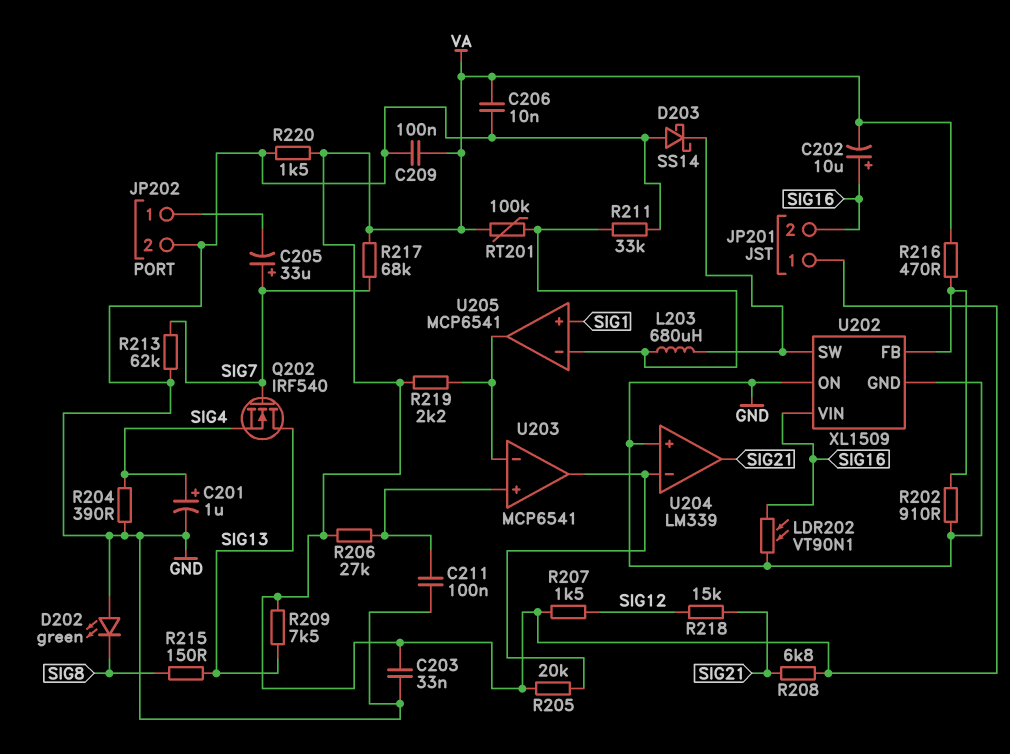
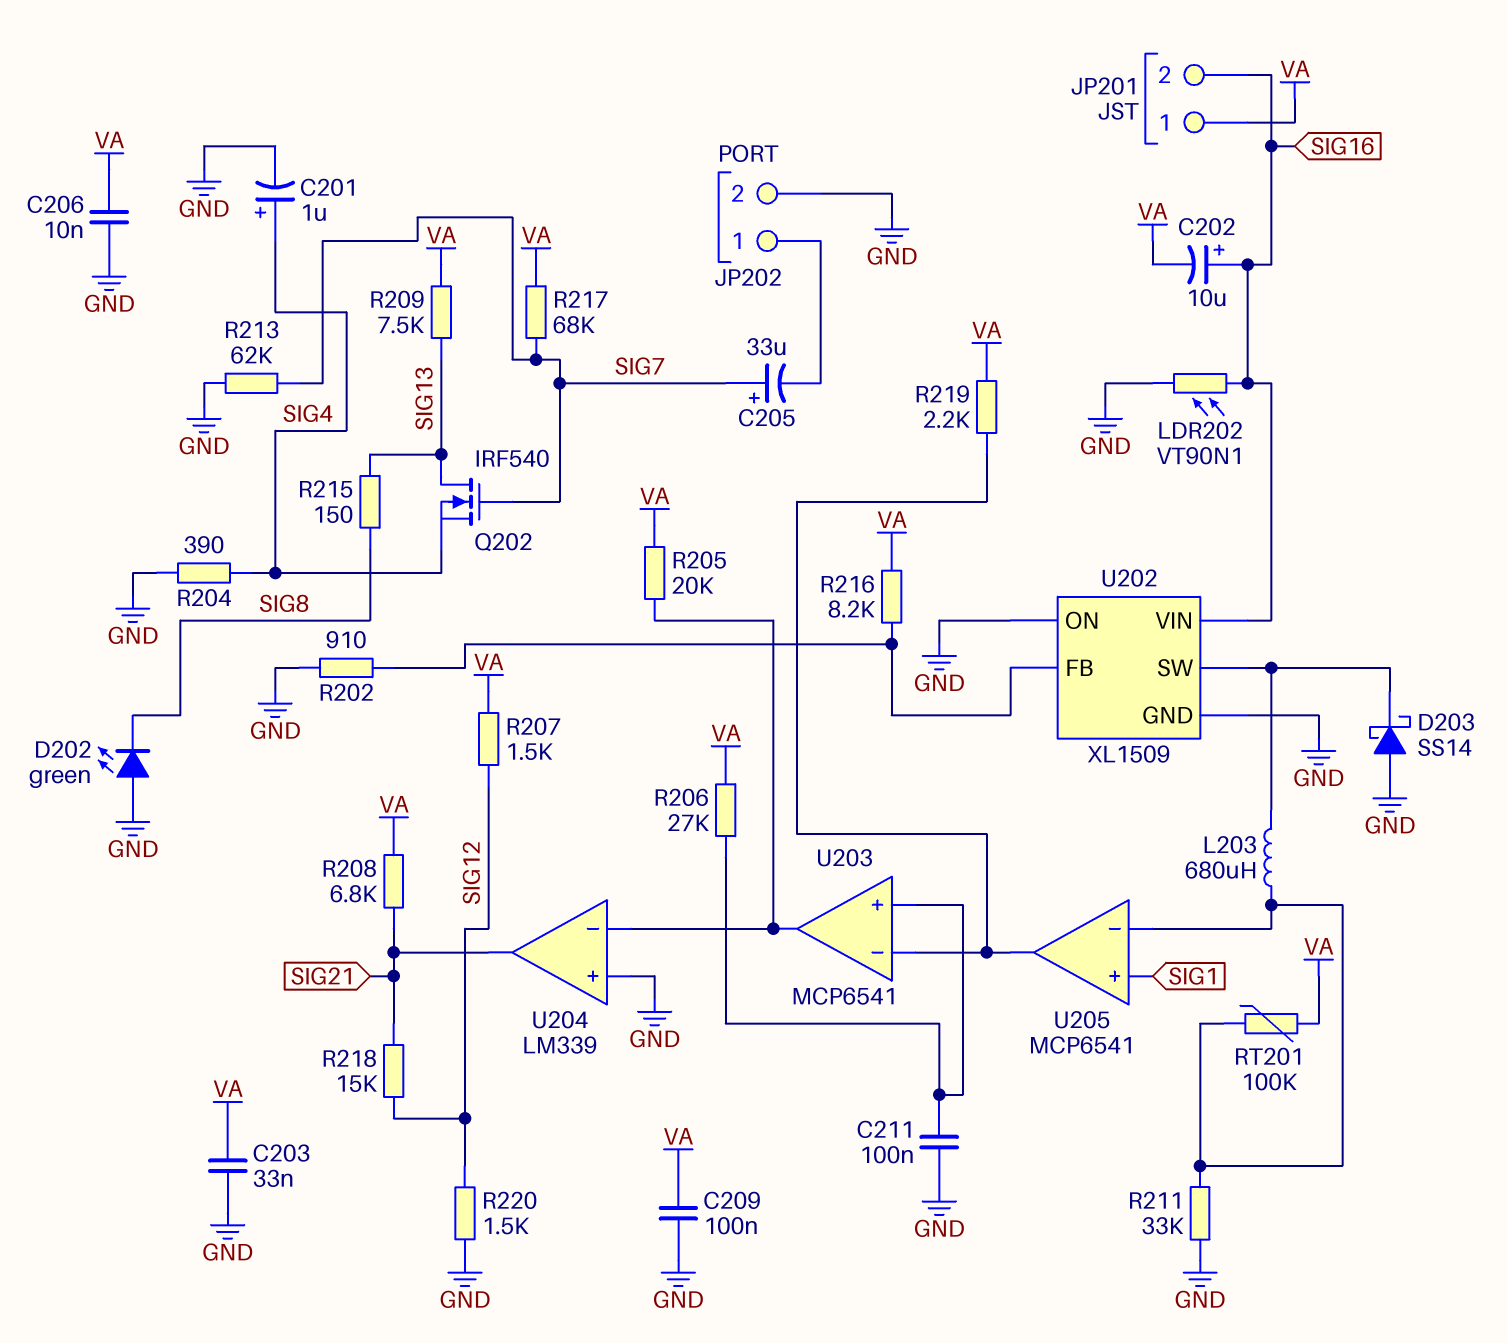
R216: 470 (U202/FB, VA) -> 8.2k (U202/FB, VA)
R220: 1.5k (GND, VA) -> 1.5k (GND, SIG12)

